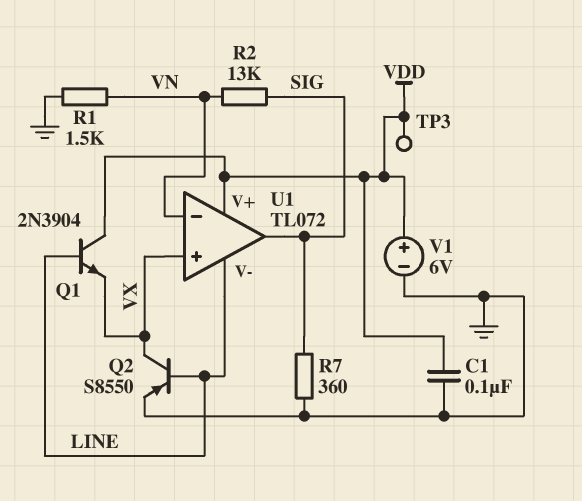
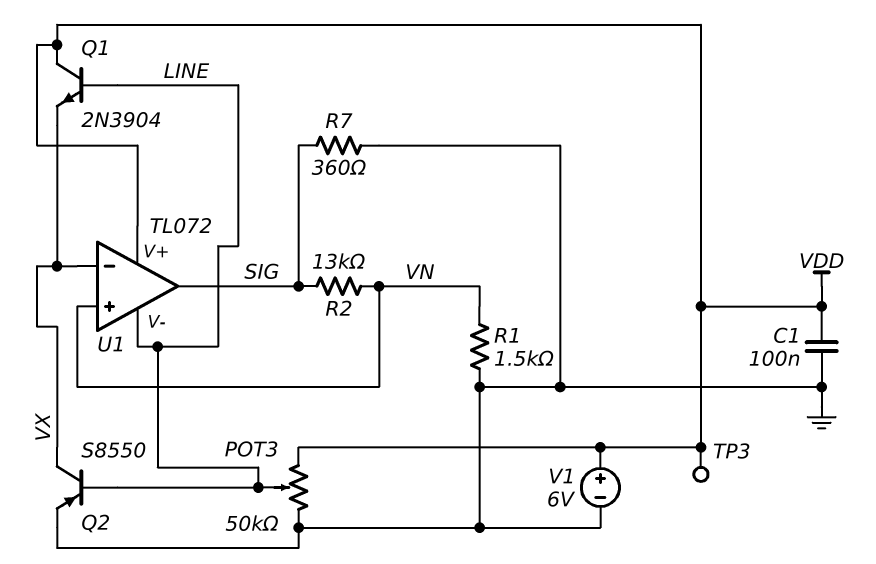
POT3: none -> 50k (GND, VDD, wiper LINE)
U1 pin in+: VX -> VN
U1 pin in-: VN -> VX

